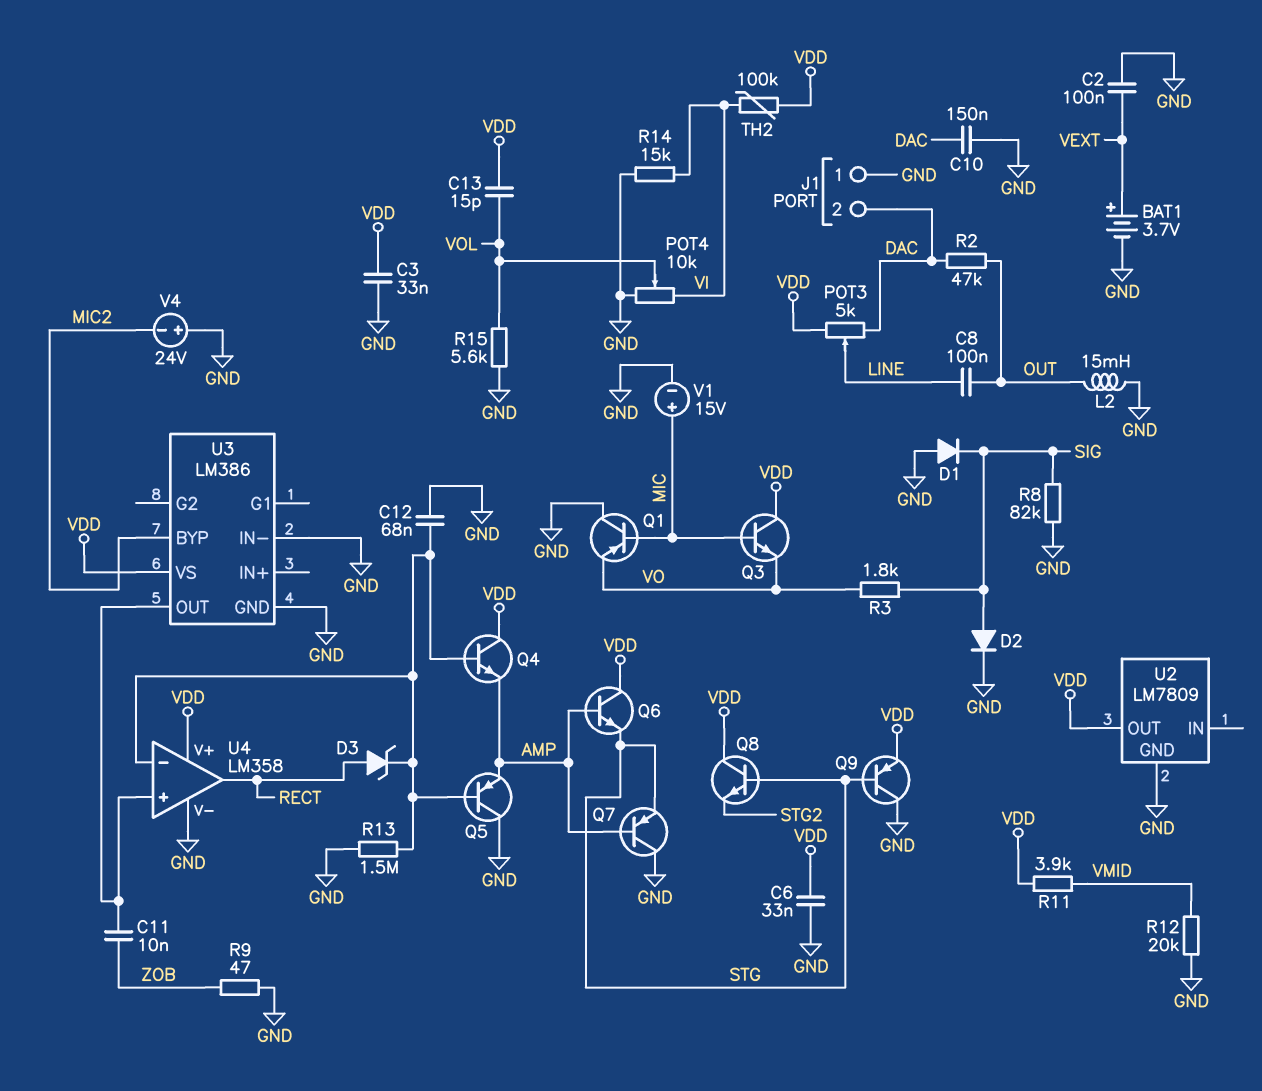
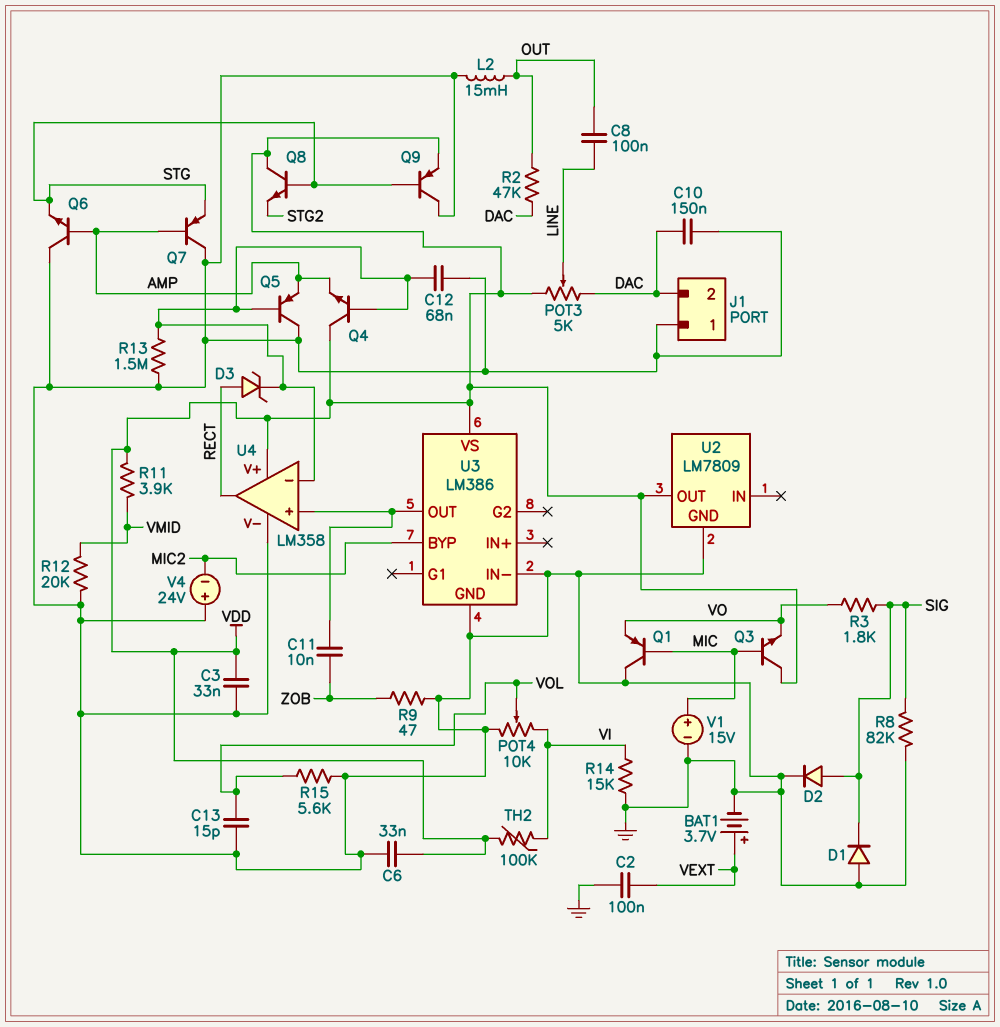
C13: 15pF (VDD, VOL) -> 15pF (GND, VOL)
Q6: NPN (B AMP, C VDD, E STG) -> NPN (B AMP, C GND, E STG)

